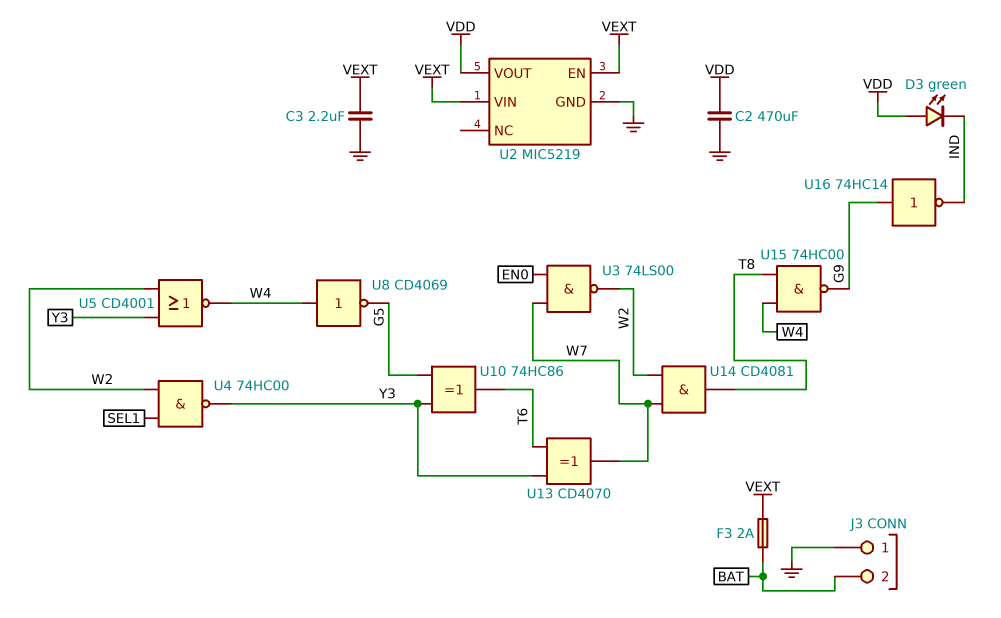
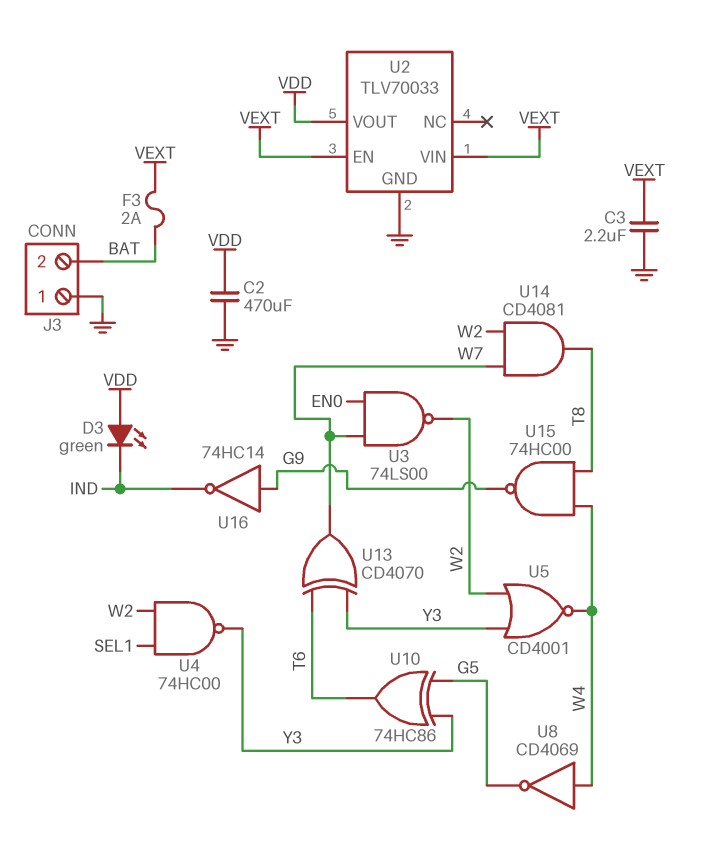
U2: MIC5219 -> TLV70033

